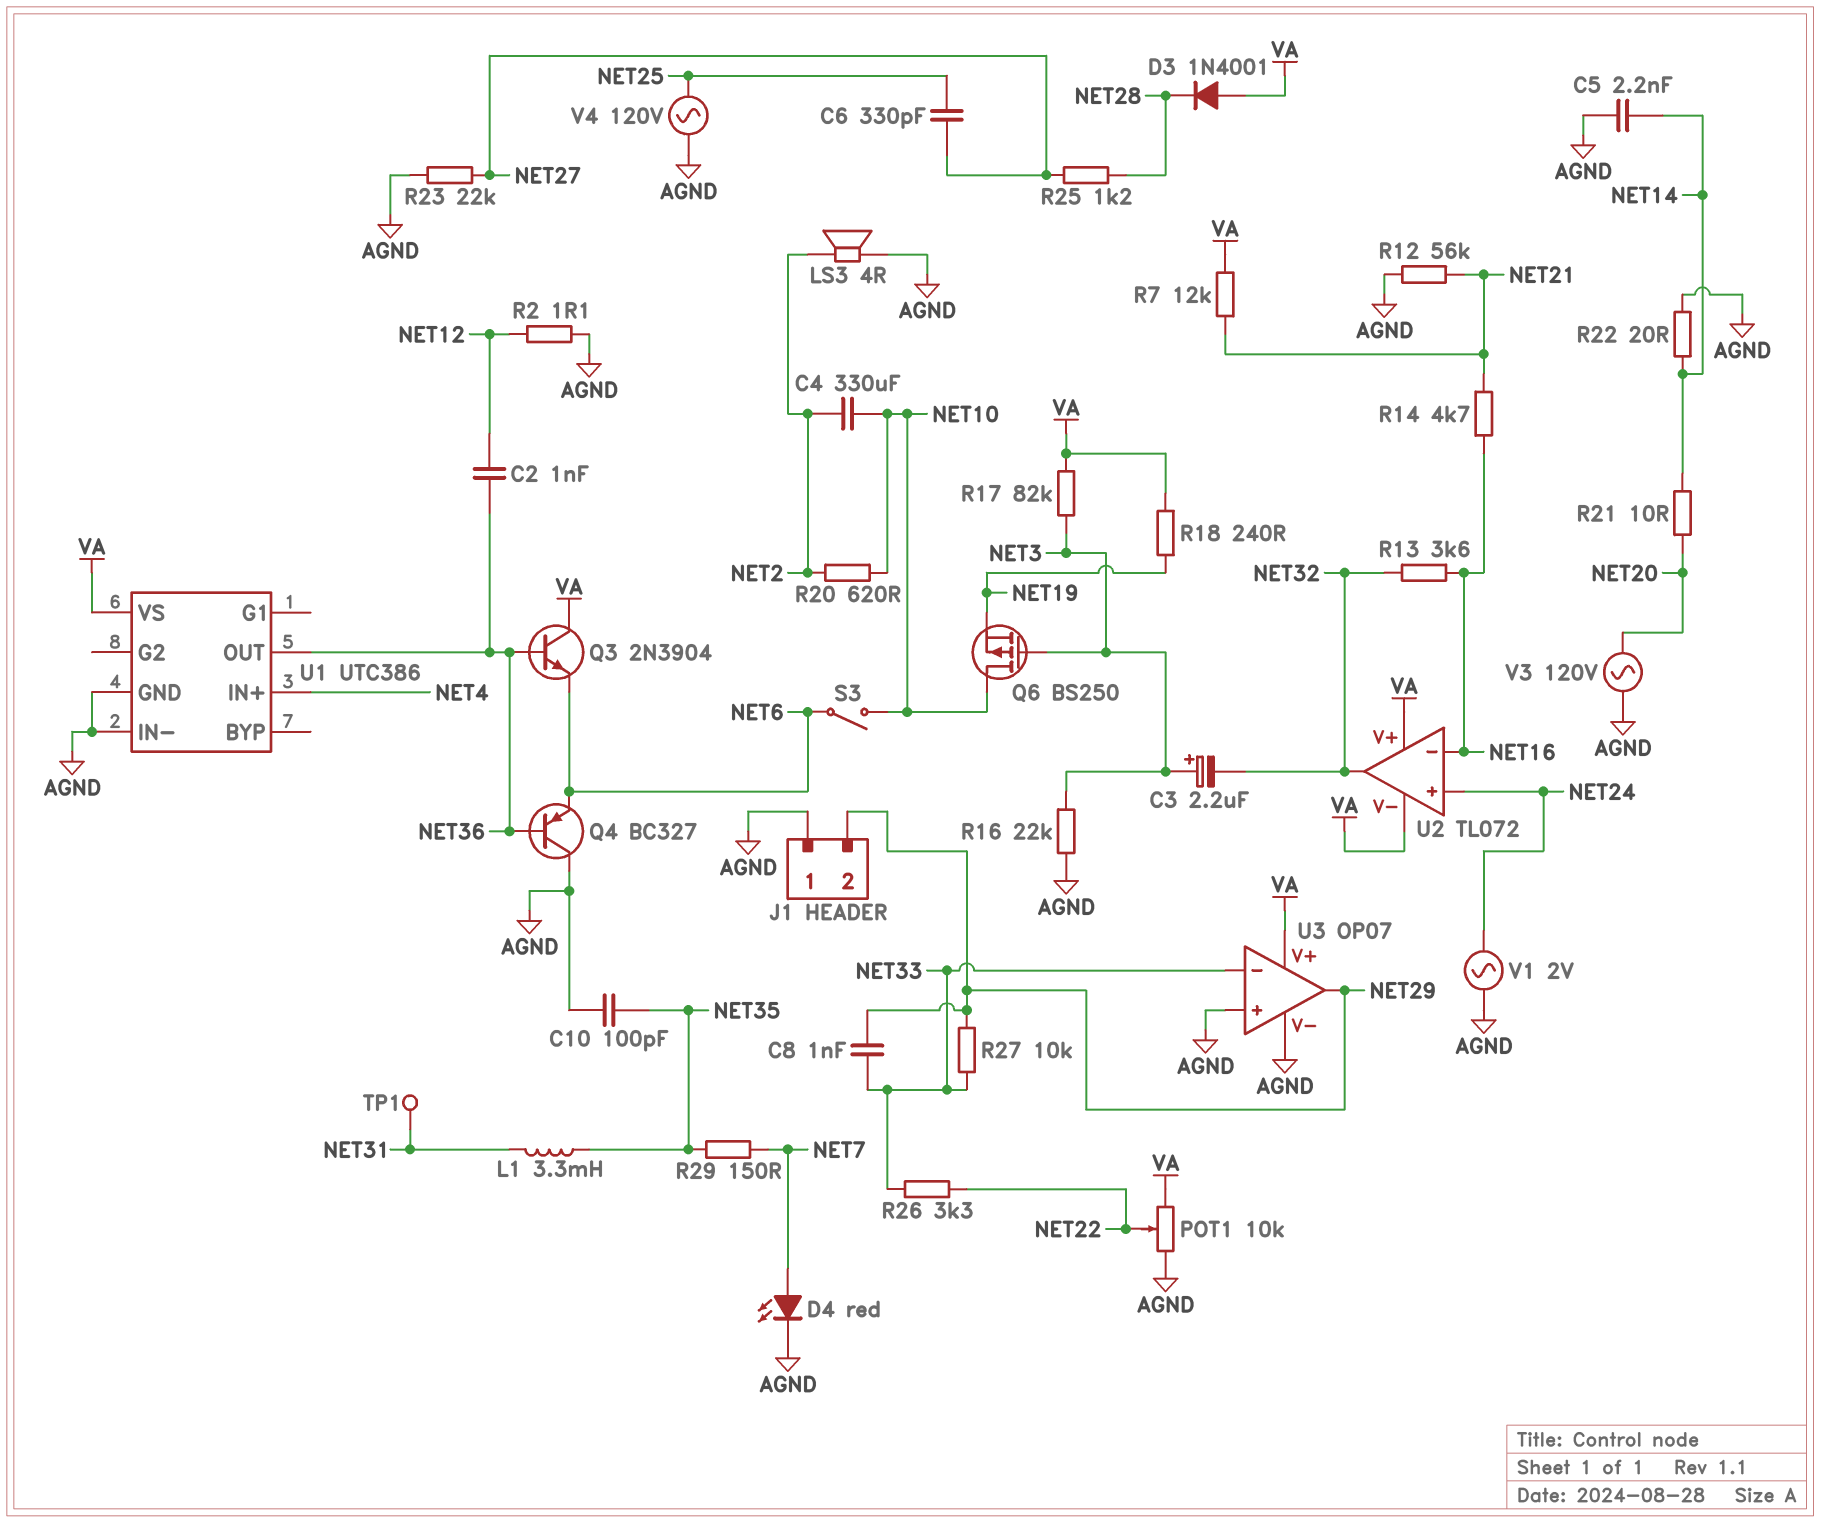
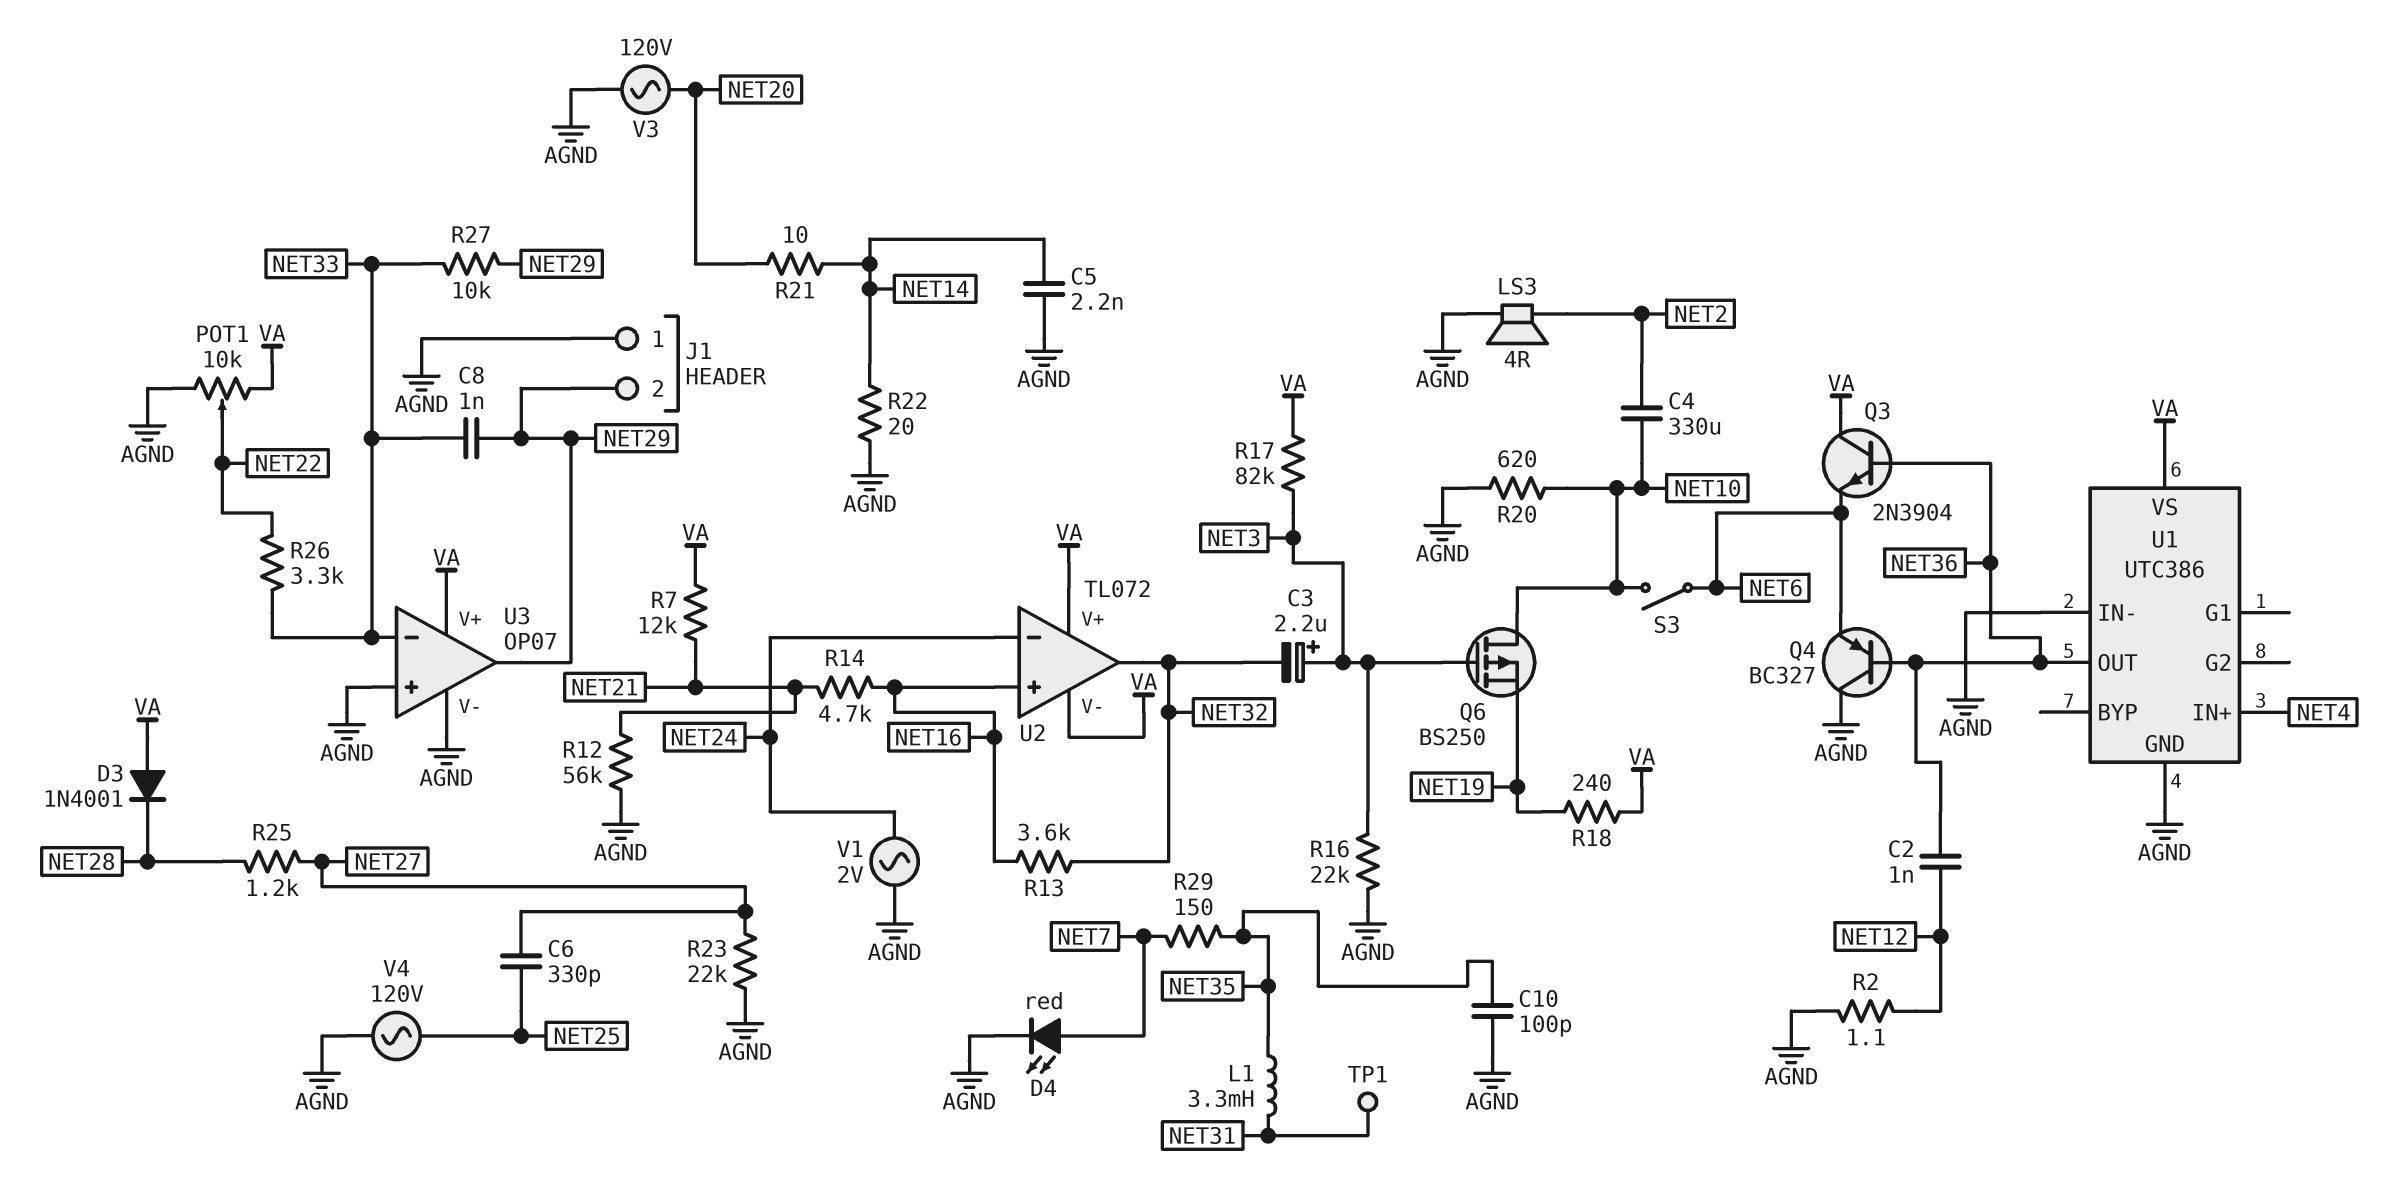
R20: 620 (NET2, NET10) -> 620 (AGND, NET10)
U2 pin in+: NET24 -> NET16
U2 pin in-: NET16 -> NET24

